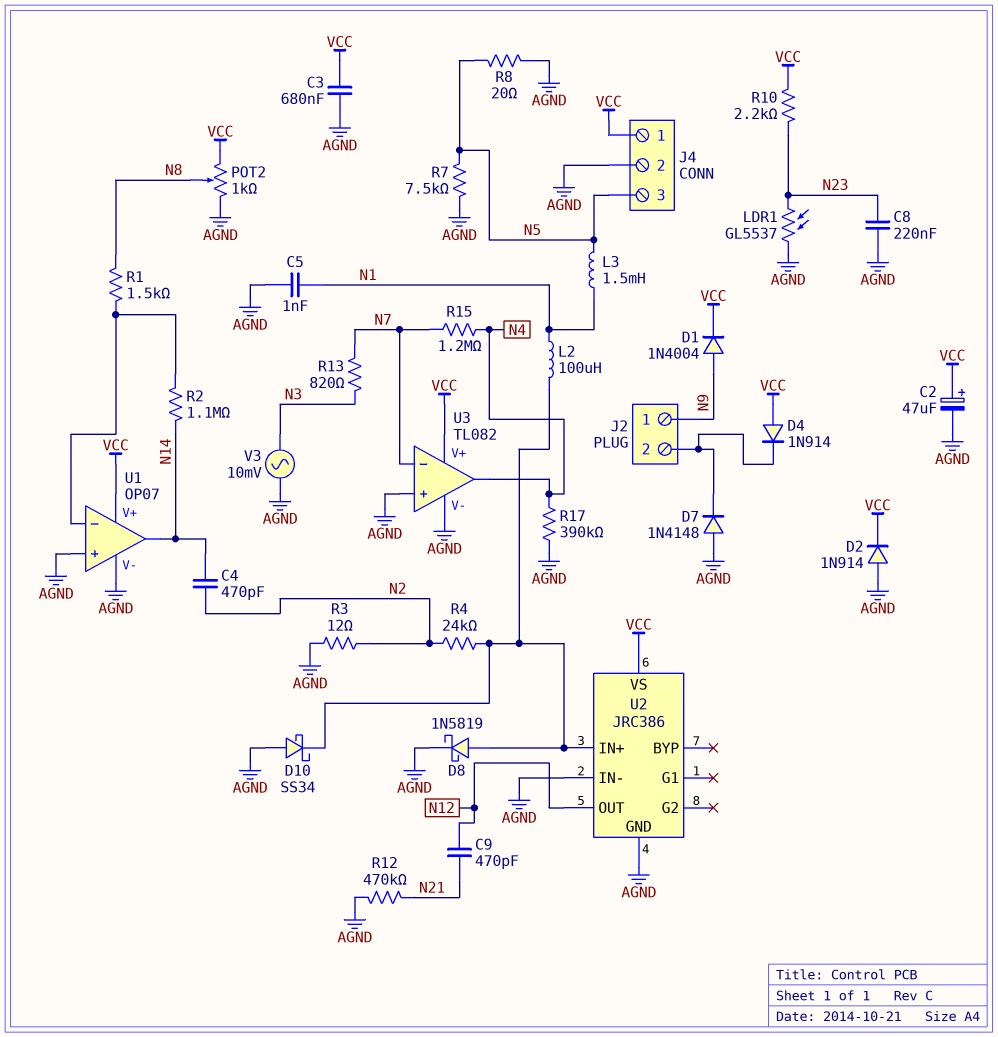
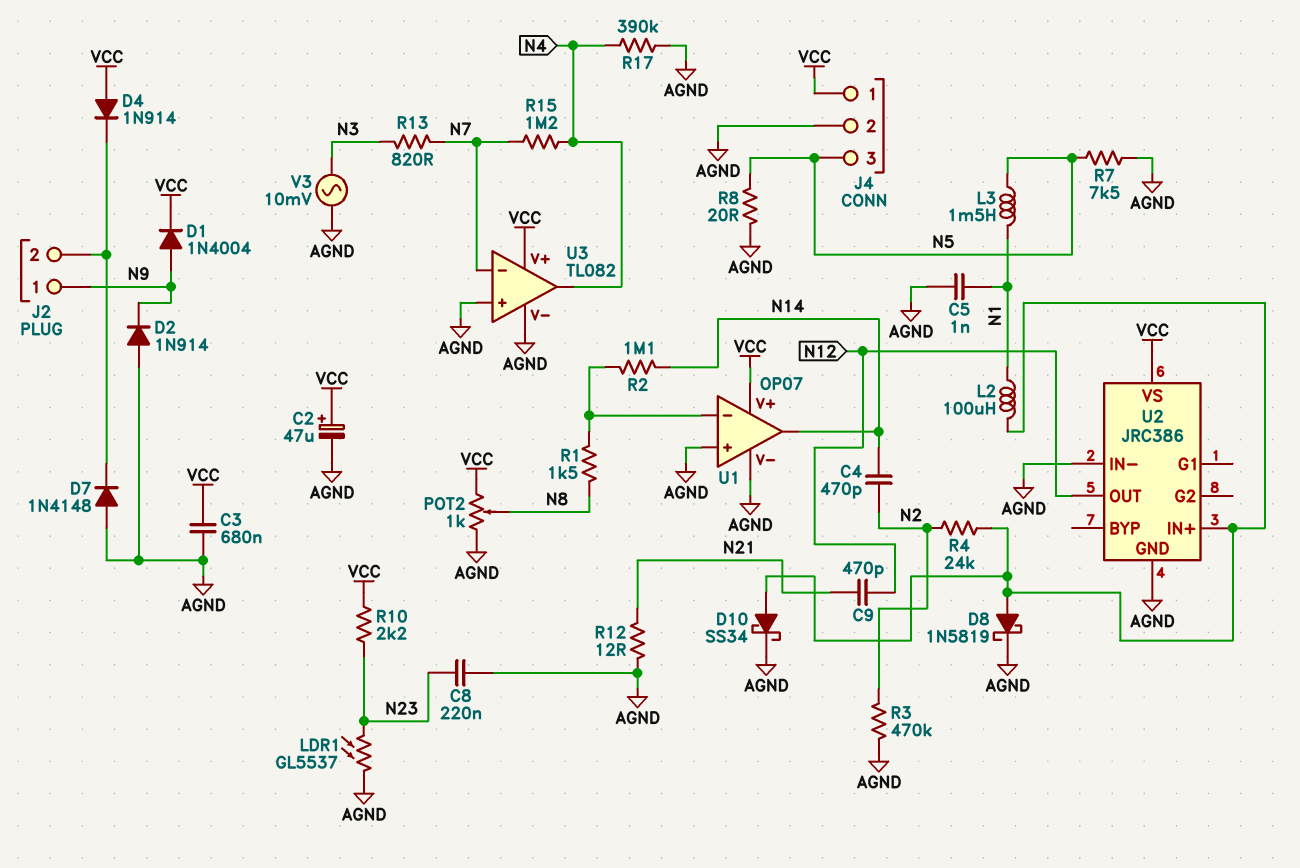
D2: diode 1N914 (A AGND, K VCC) -> diode 1N914 (A AGND, K N9)
D10: schottky SS34 (A AGND, K U2/IN+) -> schottky SS34 (A U2/IN+, K AGND)
R3: 12 (AGND, N2) -> 470k (AGND, N2)
R12: 470k (AGND, N21) -> 12 (AGND, N21)

